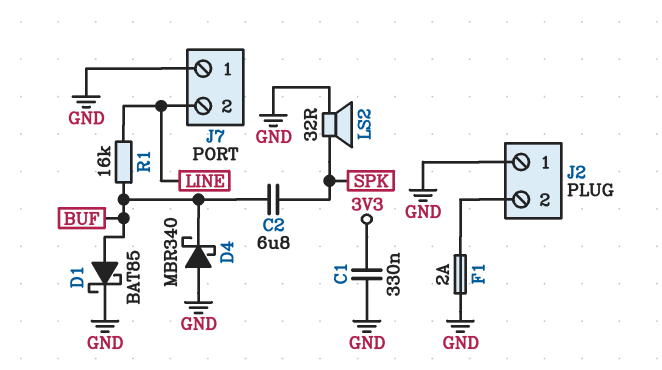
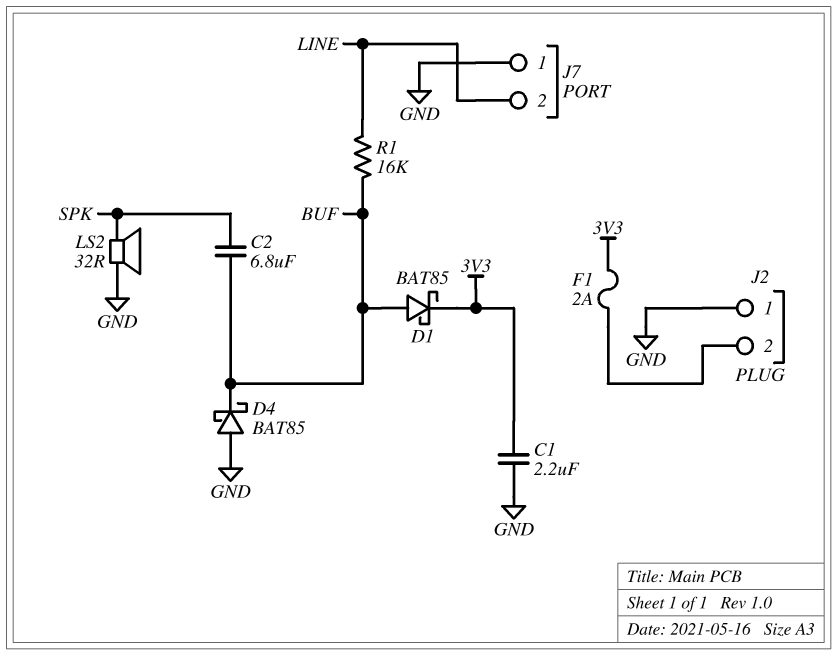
C1: 330nF (3V3, GND) -> 2.2uF (3V3, GND)
D1: schottky BAT85 (A BUF, K GND) -> schottky BAT85 (A BUF, K 3V3)
D4: schottky MBR340 (A GND, K BUF) -> schottky BAT85 (A GND, K BUF)
F1: 2A (GND, J2/2) -> 2A (3V3, J2/2)

